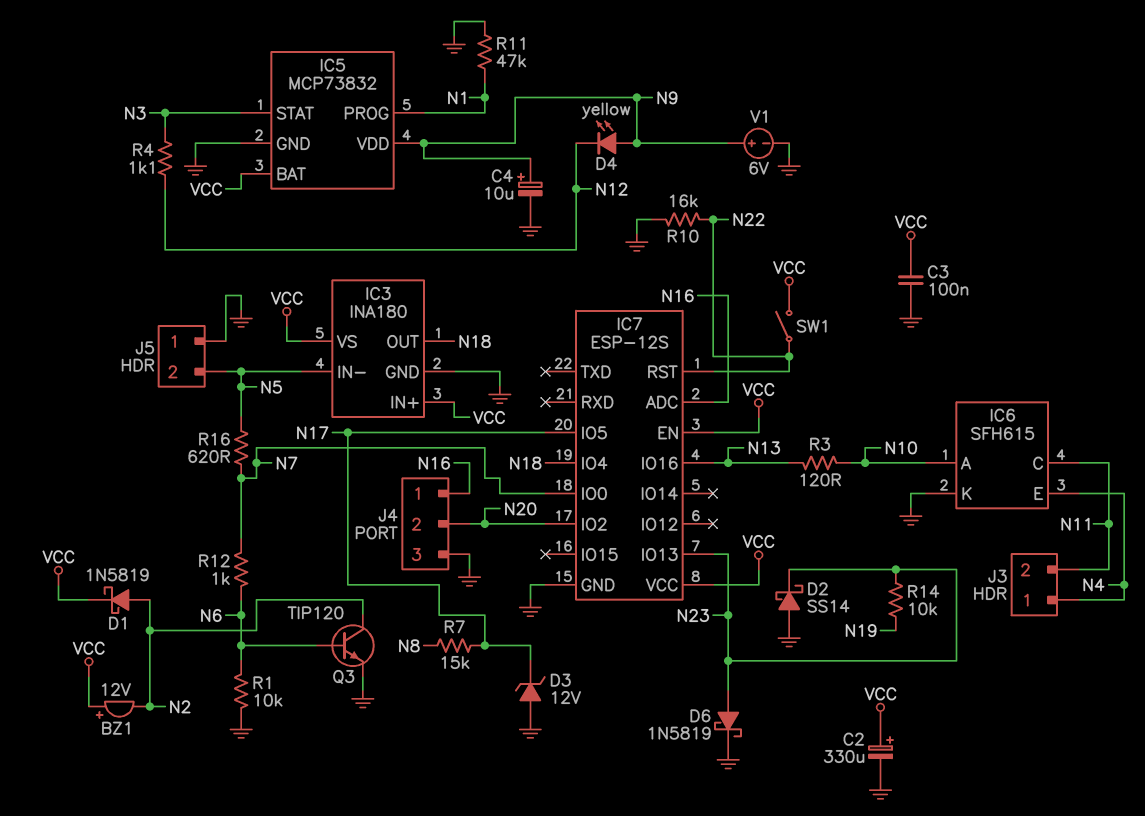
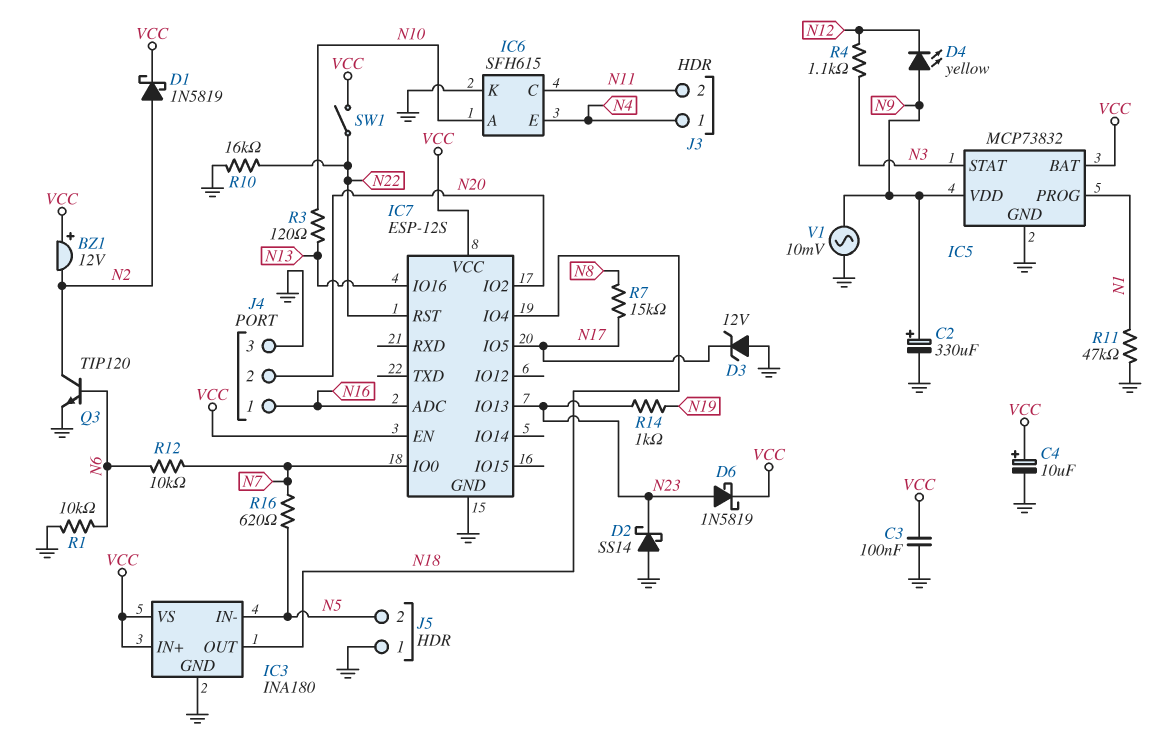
C2: 330uF (plus VCC, minus GND) -> 330uF (plus N9, minus GND)
C4: 10uF (plus N9, minus GND) -> 10uF (plus VCC, minus GND)
D6: schottky 1N5819 (A N23, K GND) -> schottky 1N5819 (A N23, K VCC)
R12: 1k (N6, N7) -> 10k (N6, N7)
R14: 10k (N19, N23) -> 1k (N19, N23)
V1: 6V (plus N9, minus GND) -> AC 10mV (GND, N9)

